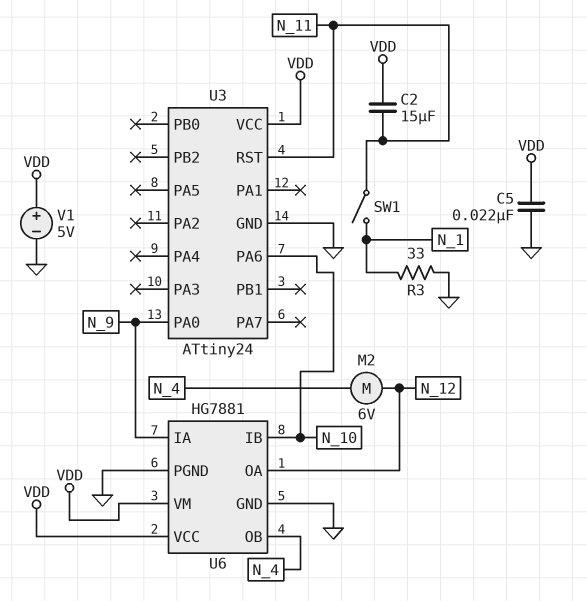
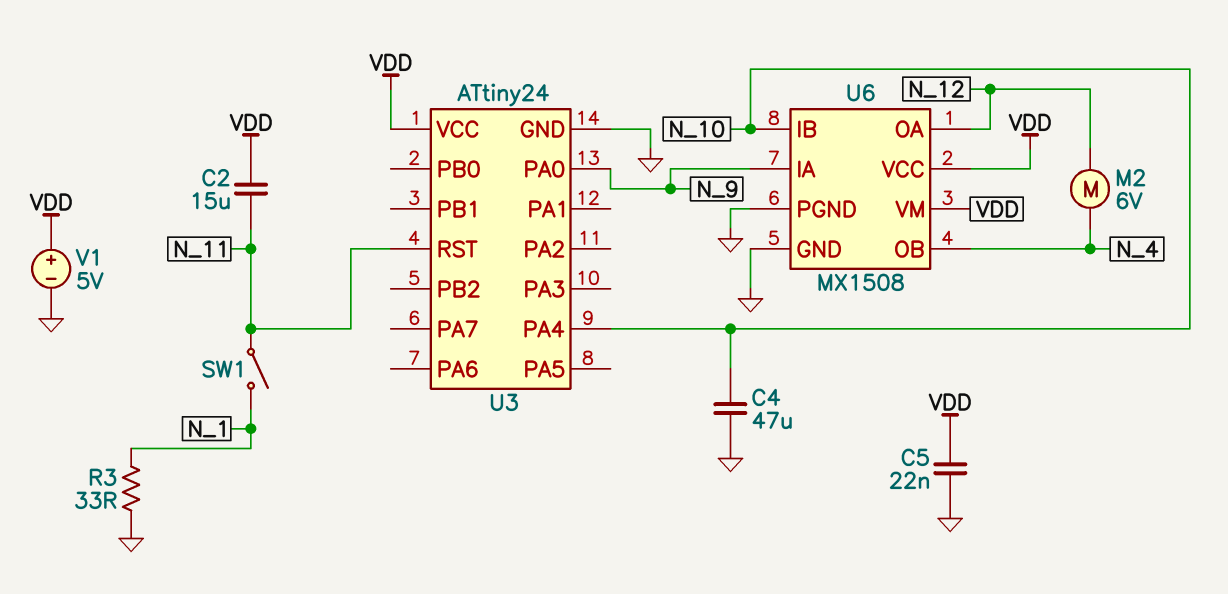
C4: none -> 47uF (GND, N_10)
U3 pin PA4: none -> N_10
U3 pin PA6: N_10 -> none
U6: HG7881 -> MX1508

